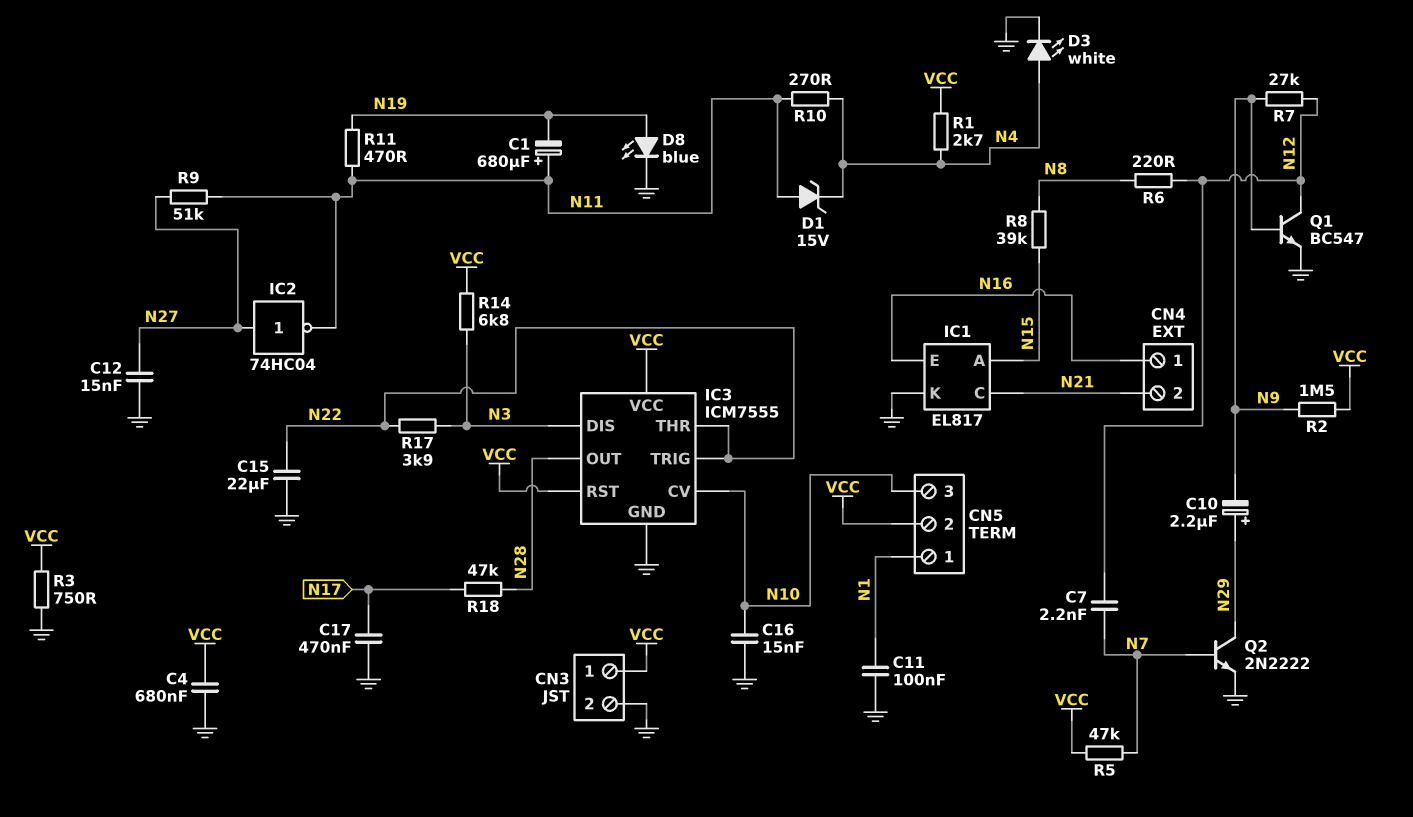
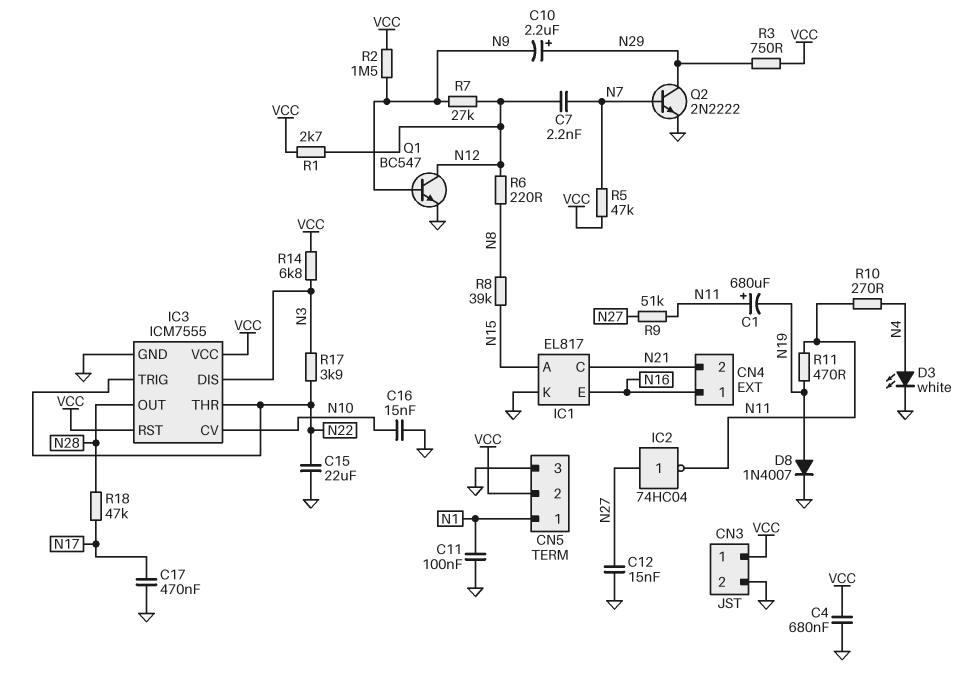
CN5 pin 3: N10 -> GND
D1: zener 15V (A N11, K N4) -> none
D8: LED blue (A N19, K GND) -> diode 1N4007 (A N19, K GND)
R1: 2.7k (N4, VCC) -> 2.7k (N12, VCC)
R3: 750 (GND, VCC) -> 750 (N29, VCC)

